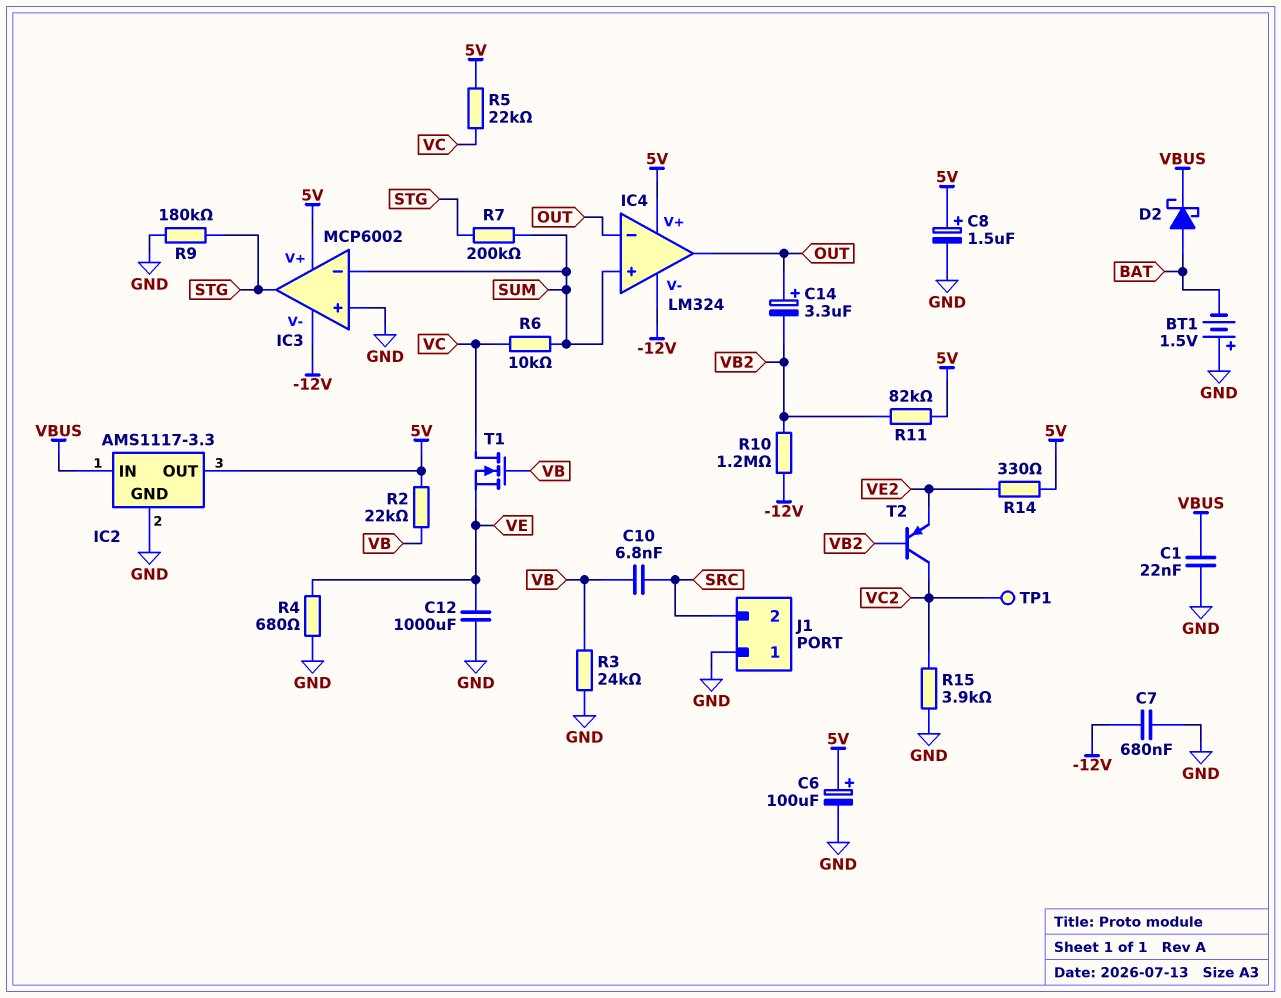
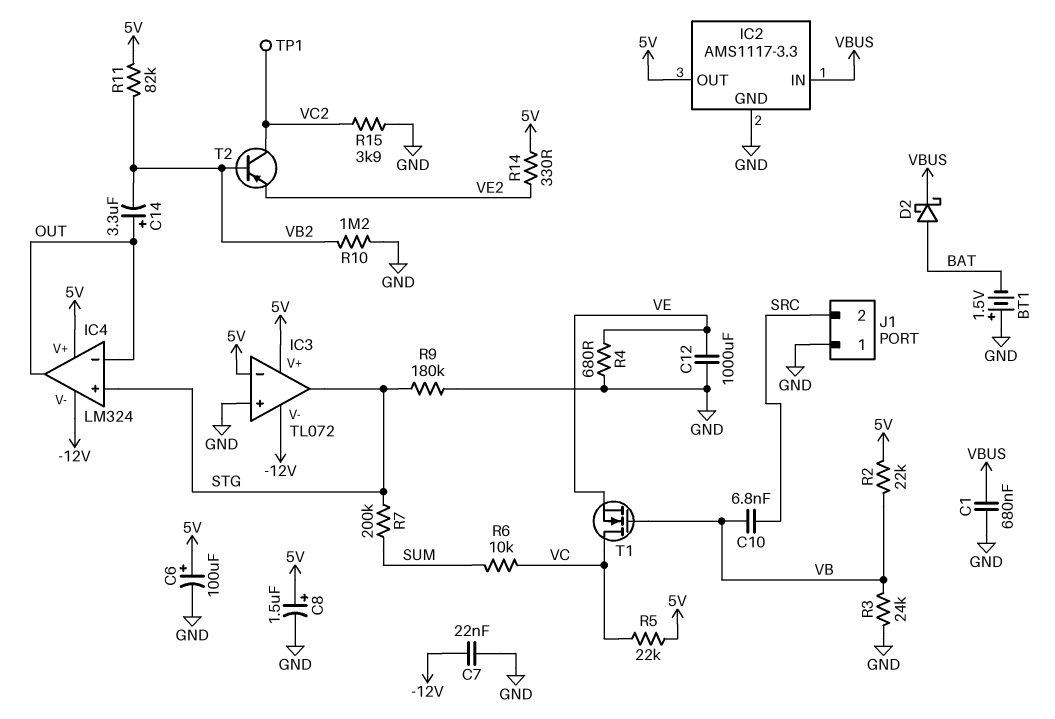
C1: 22nF (GND, VBUS) -> 680nF (GND, VBUS)
C7: 680nF (-12V, GND) -> 22nF (-12V, GND)
IC3: MCP6002 -> TL072
IC3 pin in-: SUM -> 5V
IC4 pin in+: SUM -> STG
R10: 1.2M (-12V, VB2) -> 1.2M (GND, VB2)

